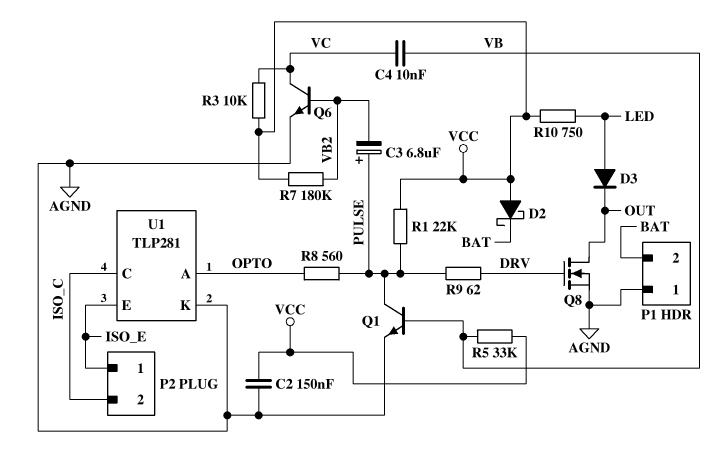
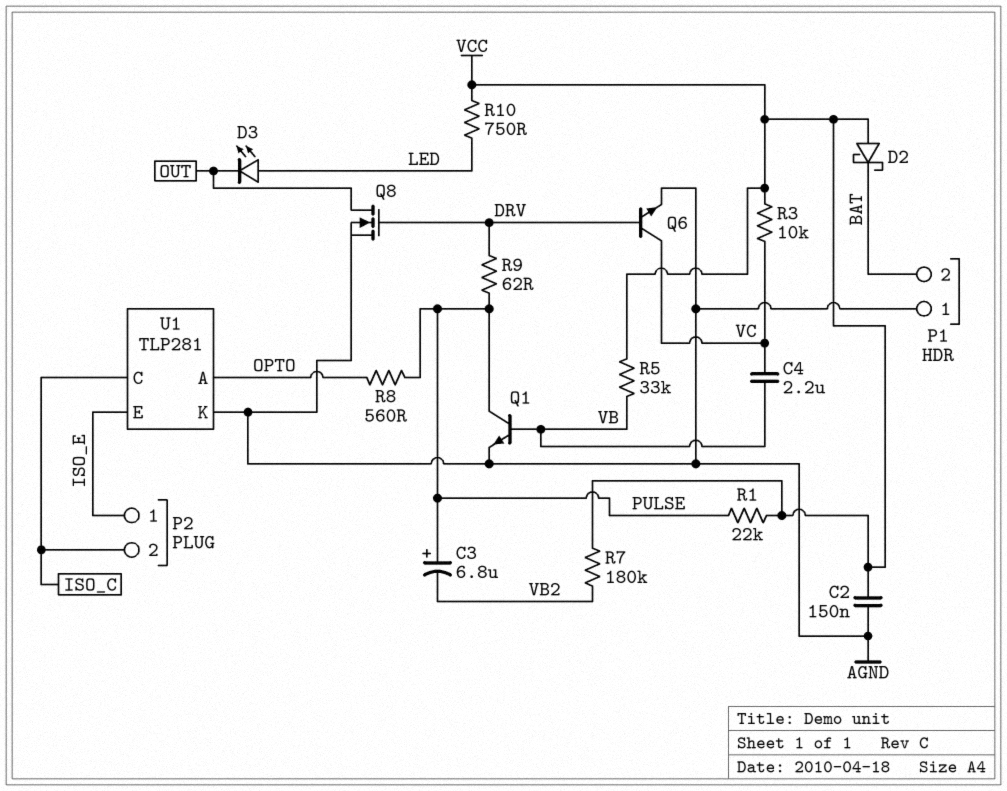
C4: 10nF (VB, VC) -> 2.2uF (VB, VC)
D3: diode (A LED, K OUT) -> LED (A LED, K OUT)
Q6: NPN (B VB2, C VC, E AGND) -> NPN (B DRV, C VC, E AGND)

